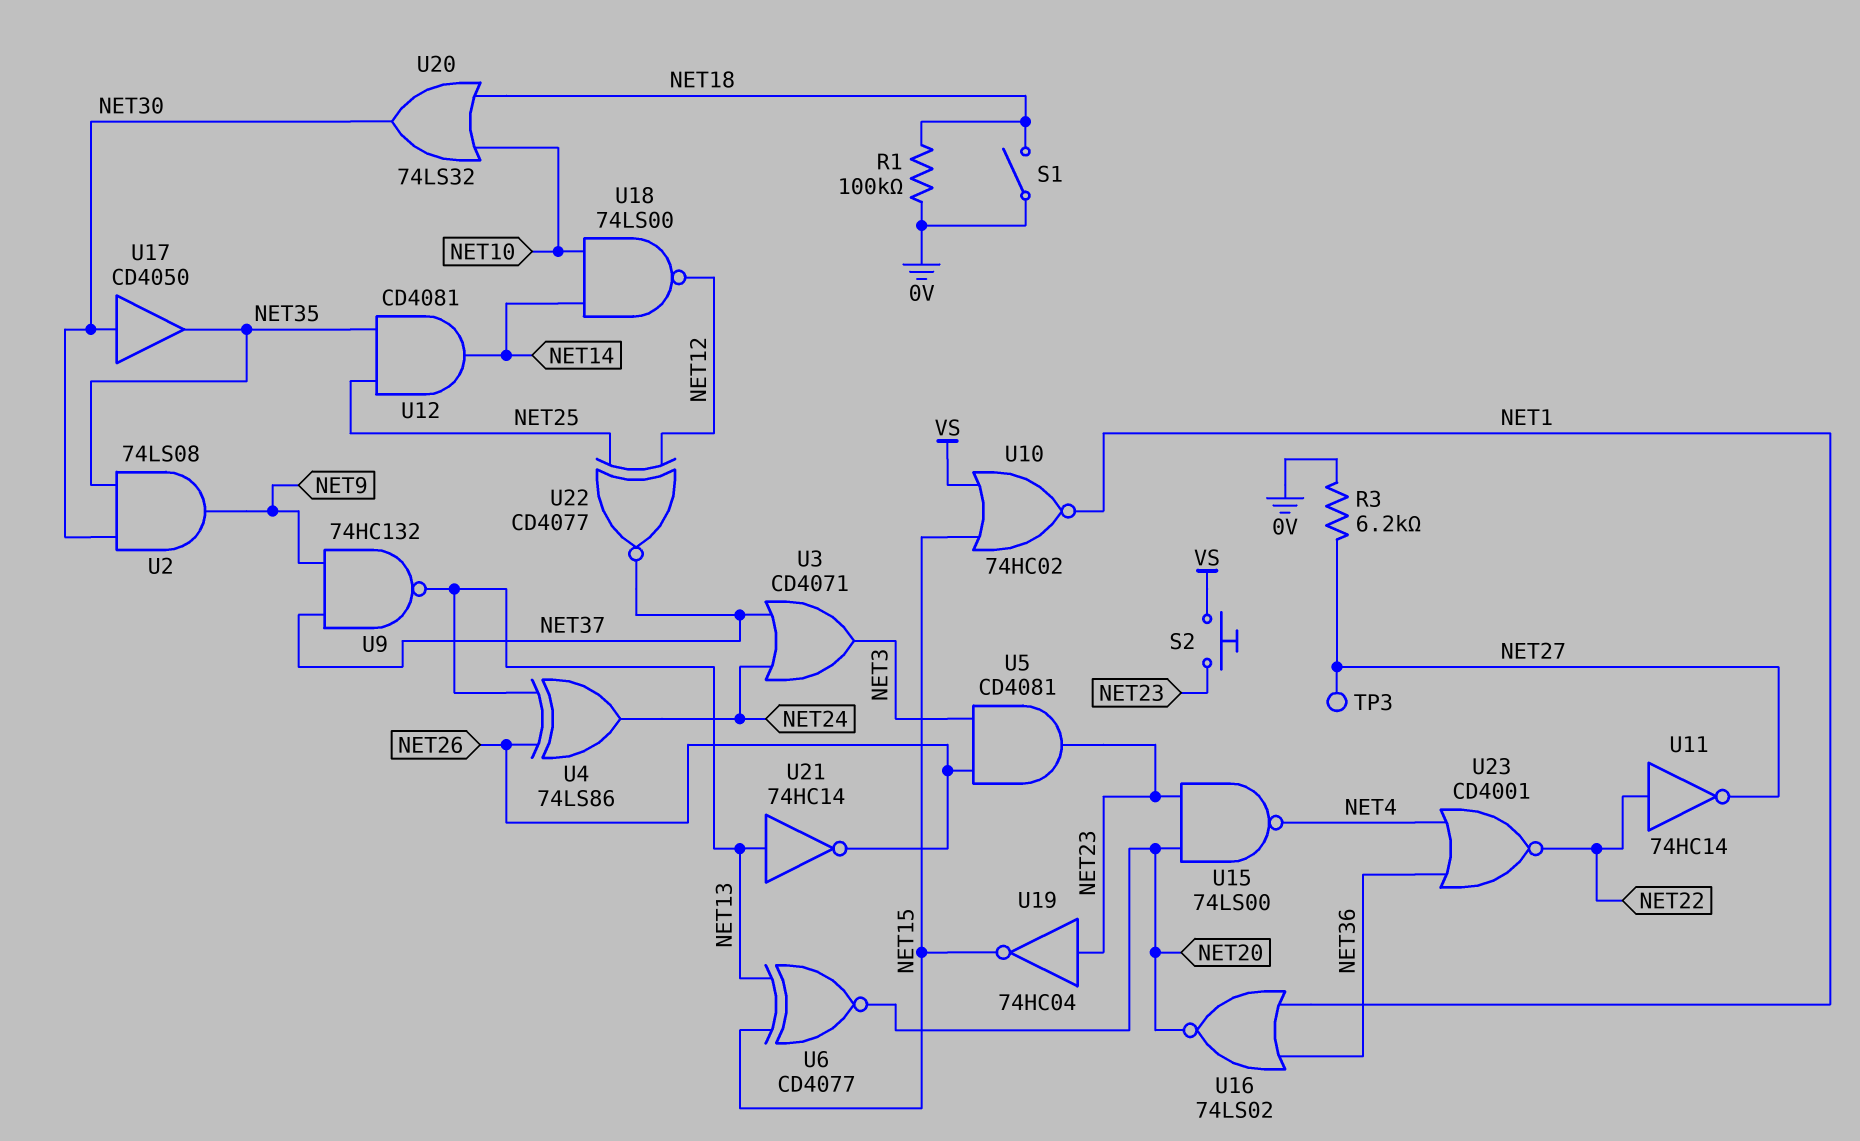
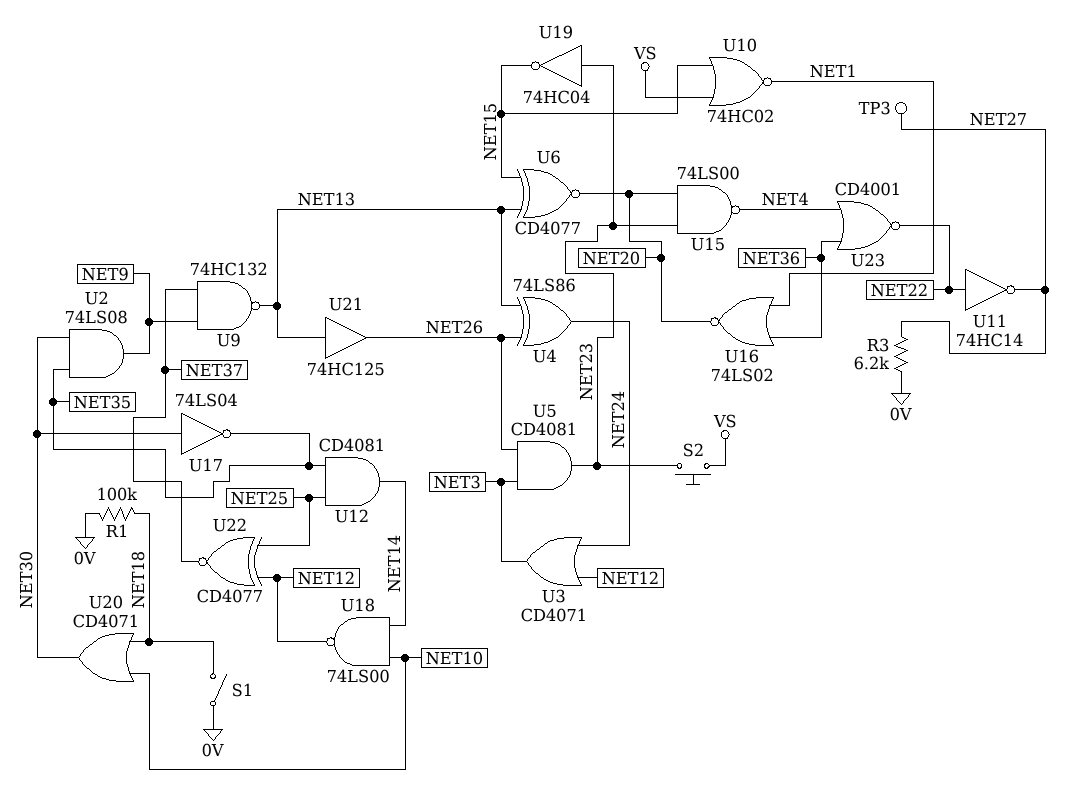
U3: OR CD4071 (in NET24, in NET37, out NET3) -> OR CD4071 (in NET12, in NET24, out NET3)
U17: buffer CD4050 (in NET30, out NET35) -> NOT 74LS04 (in NET30, out NET35)
U20: OR 74LS32 (in NET10, in NET18, out NET30) -> OR CD4071 (in NET10, in NET18, out NET30)
U21: NOT 74HC14 (in NET13, out NET26) -> buffer 74HC125 (in NET13, out NET26)

